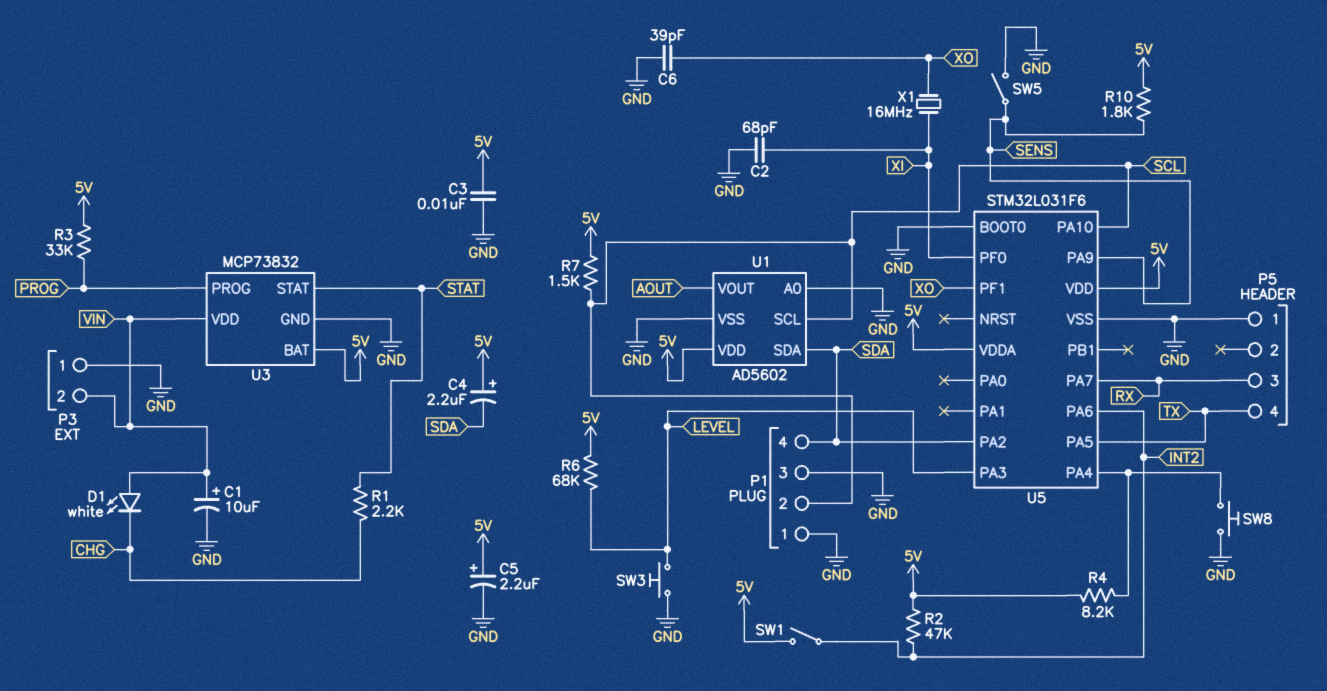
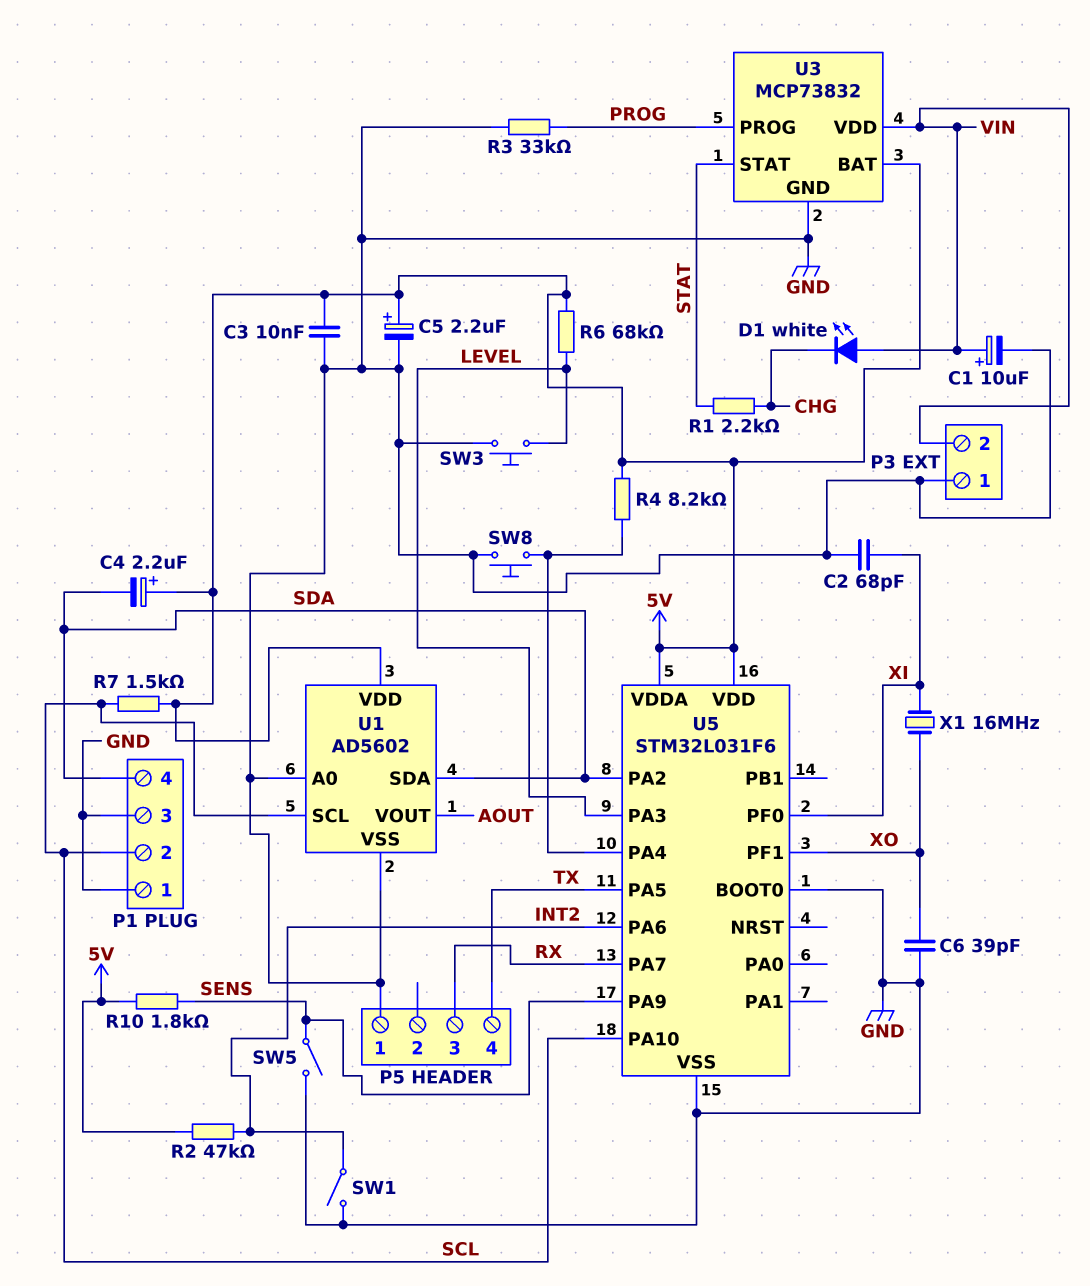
R3: 33k (5V, PROG) -> 33k (GND, PROG)
SW1: switch (5V, INT2) -> switch (GND, INT2)

